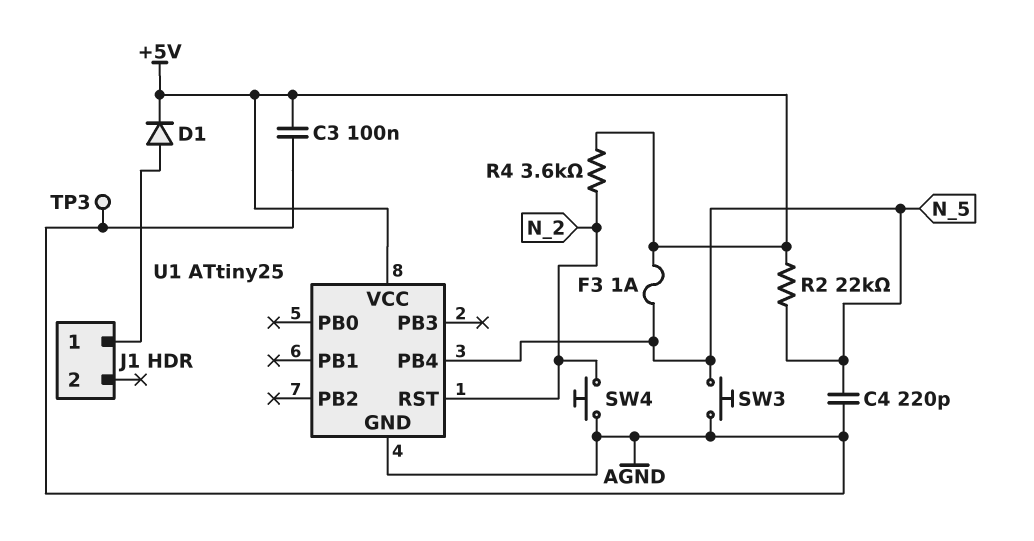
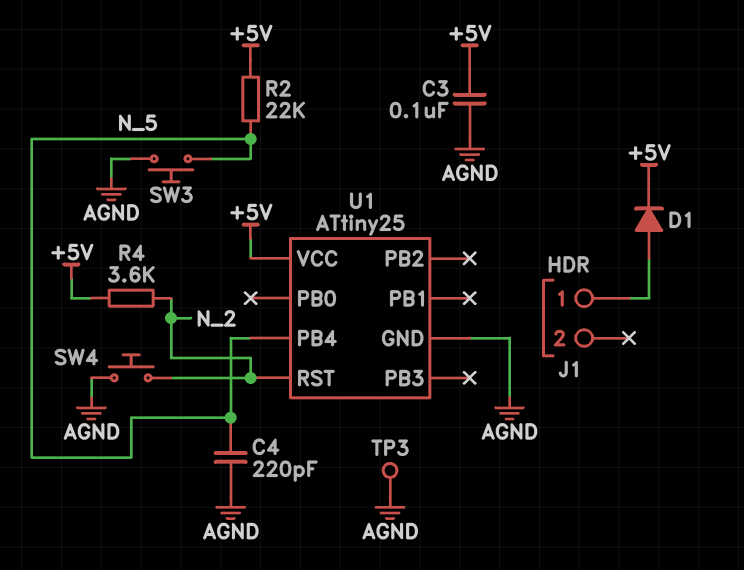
F3: 1A (+5V, N_5) -> none

